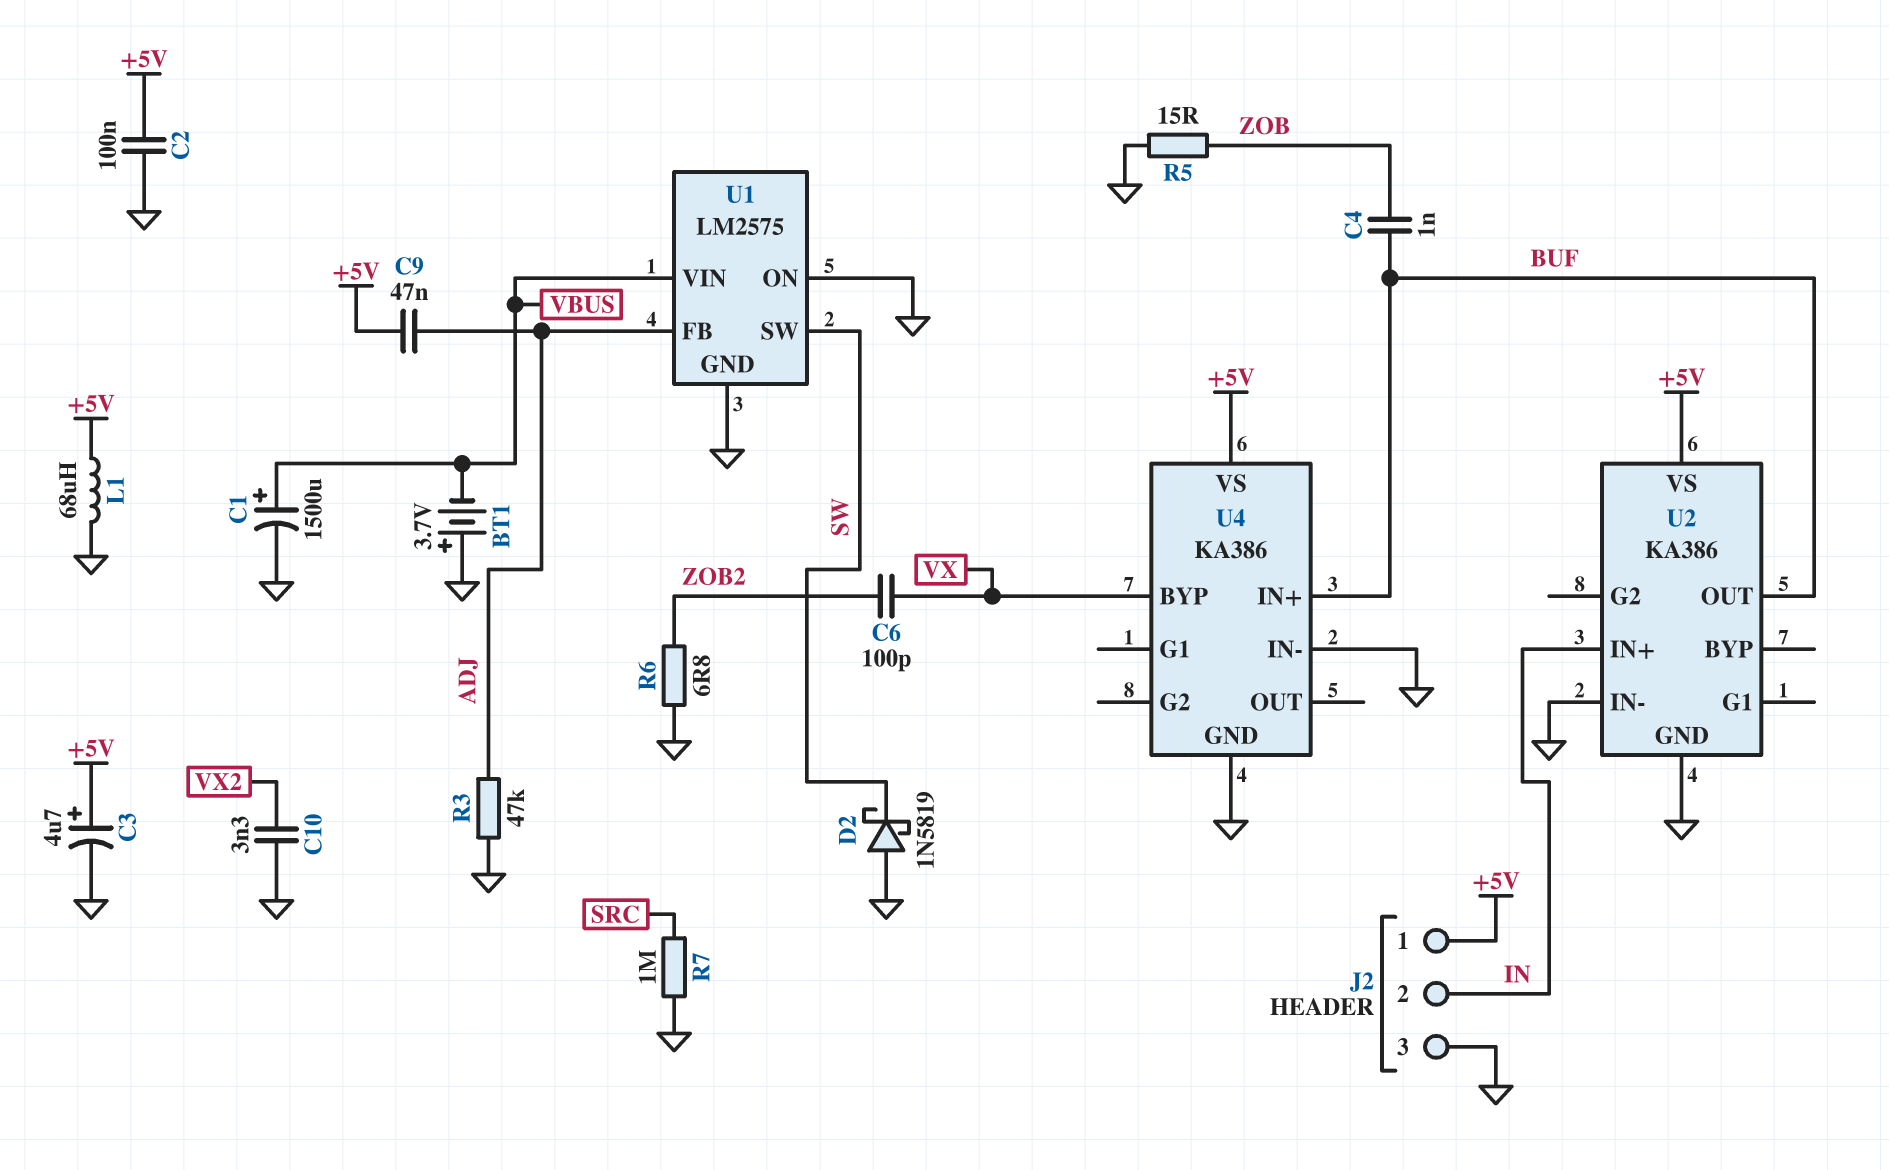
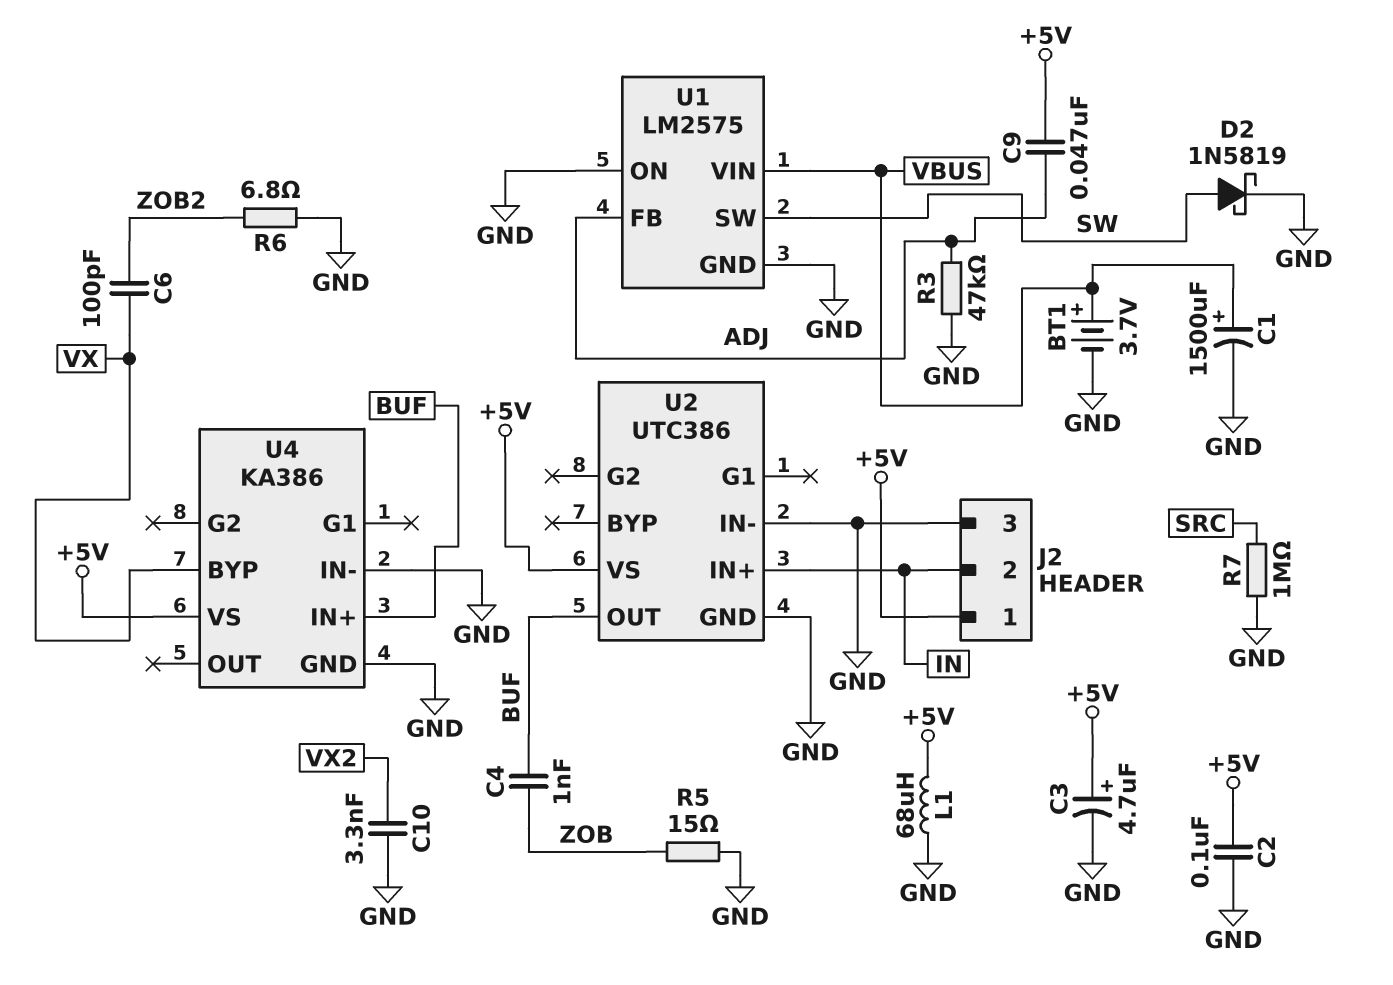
BT1: 3.7V (plus GND, minus VBUS) -> 3.7V (plus VBUS, minus GND)
D2: schottky 1N5819 (A GND, K SW) -> schottky 1N5819 (A SW, K GND)
U2: KA386 -> UTC386

